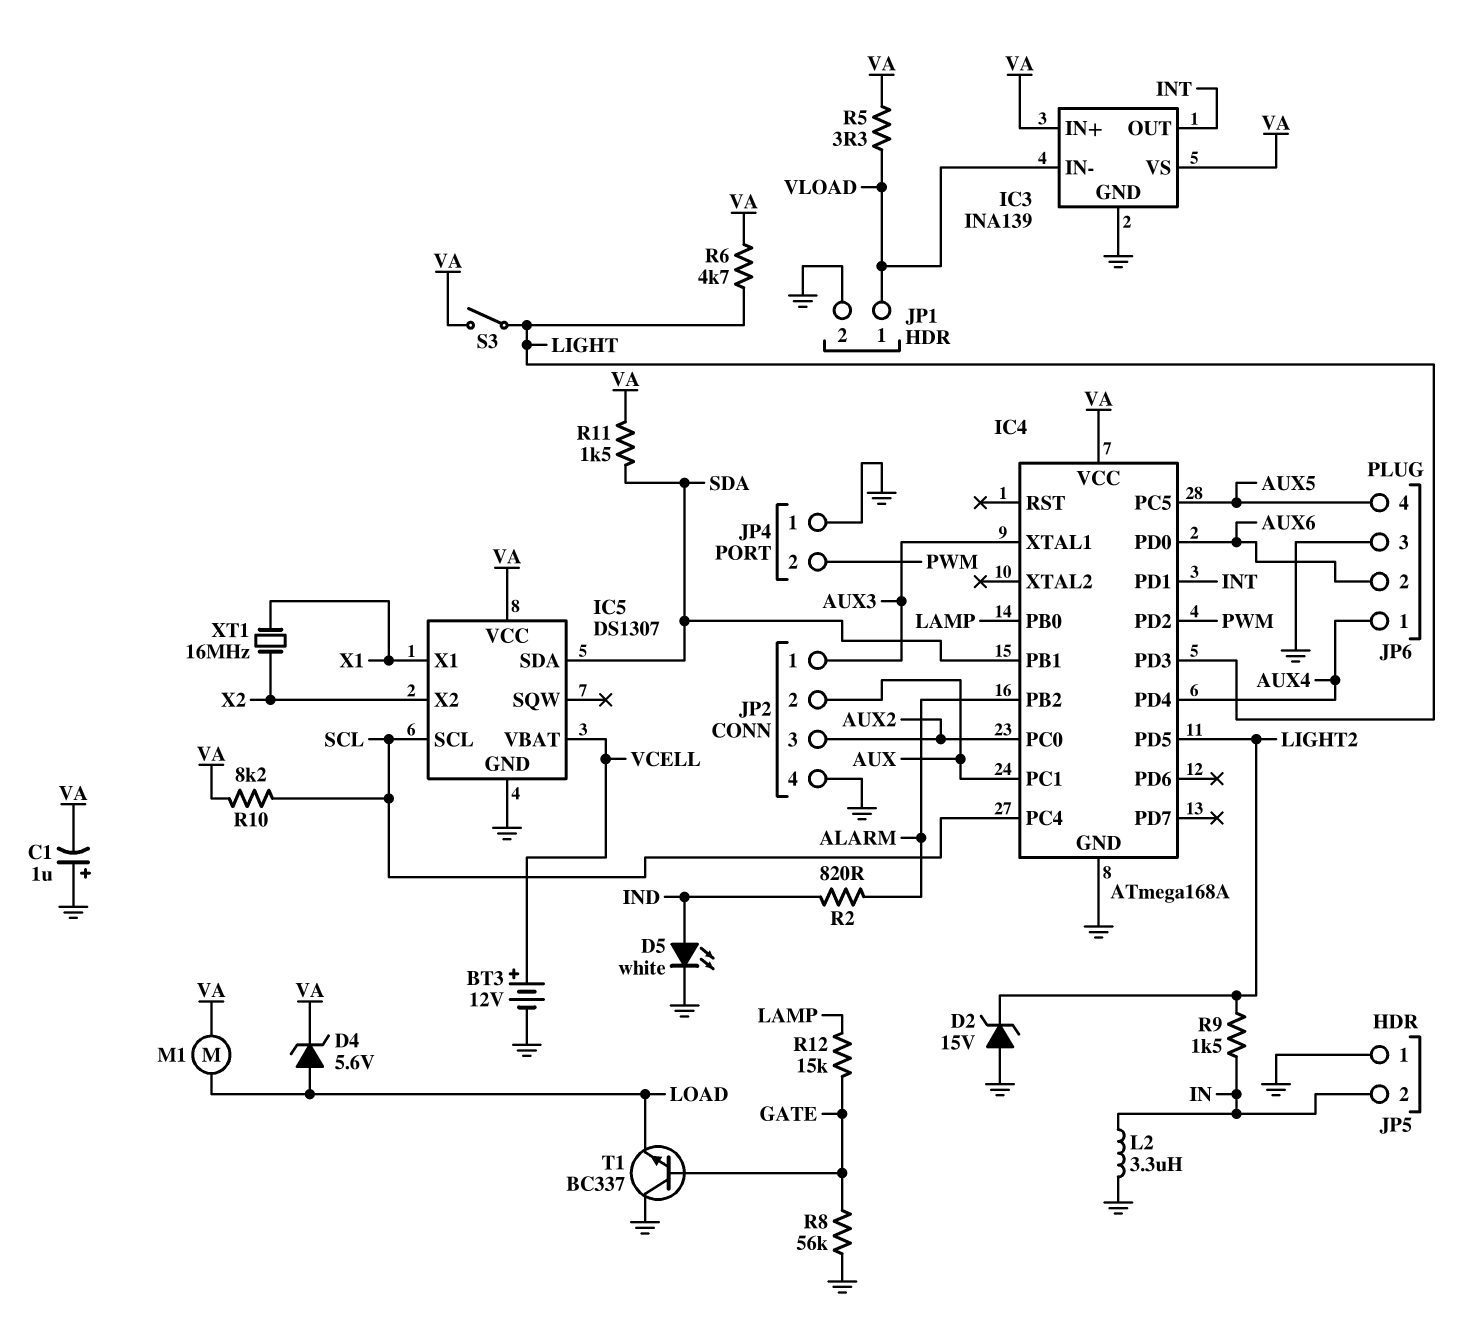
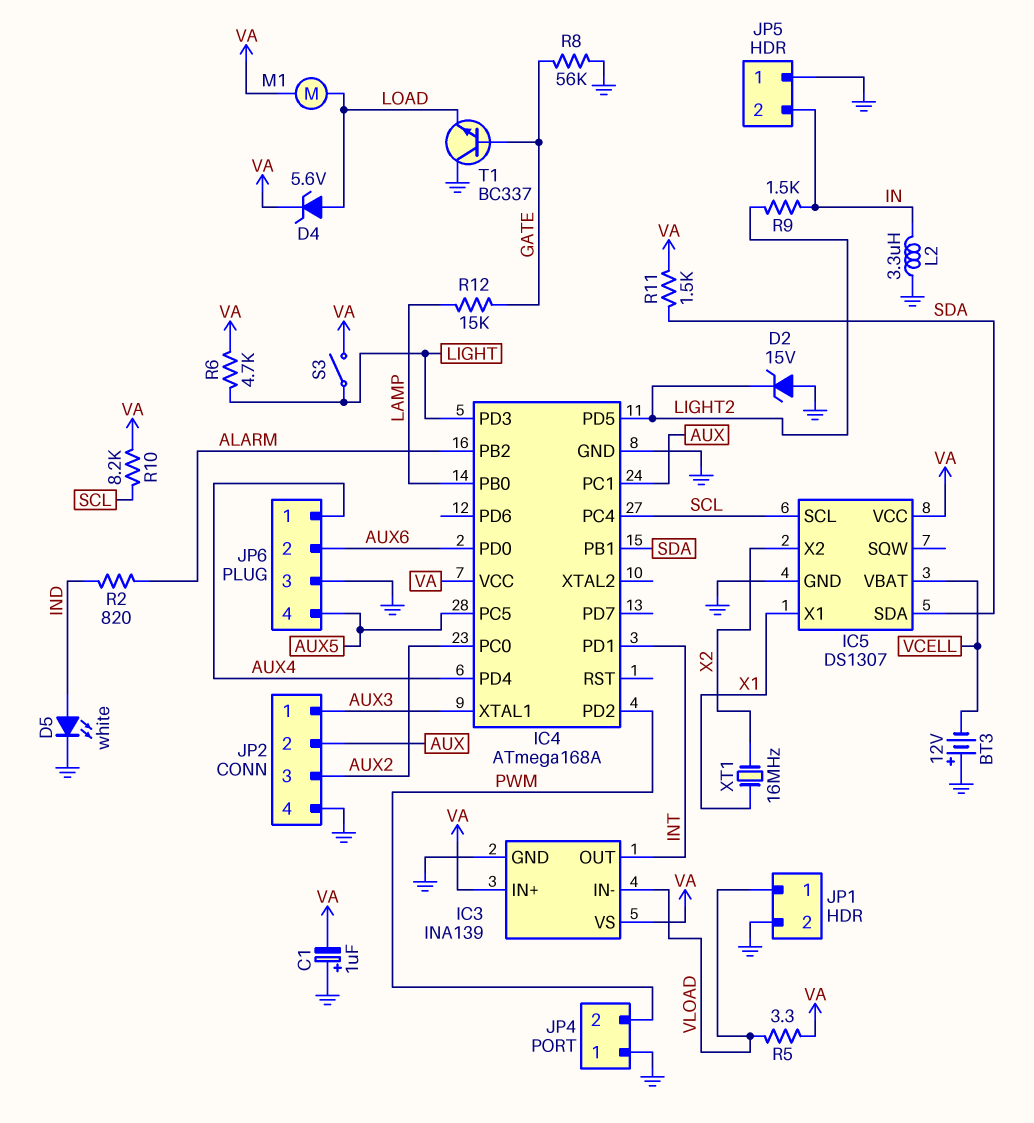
BT3: 12V (plus VCELL, minus GND) -> 12V (plus GND, minus VCELL)

